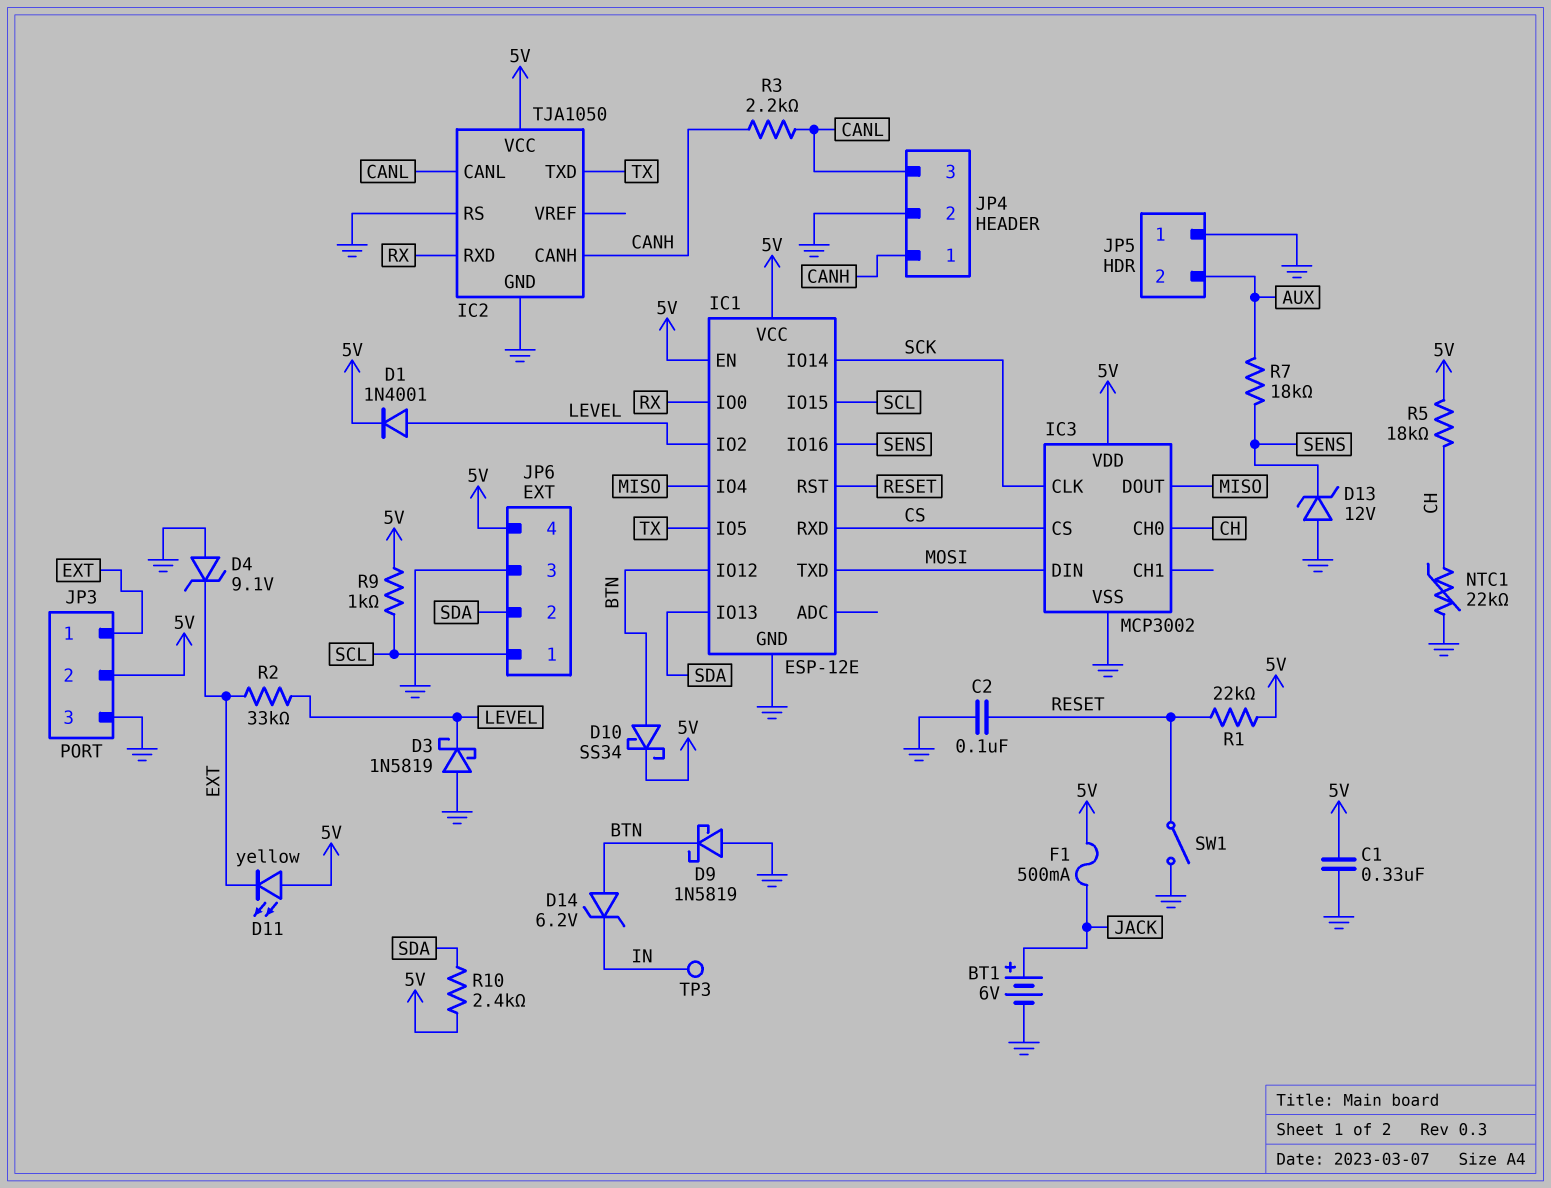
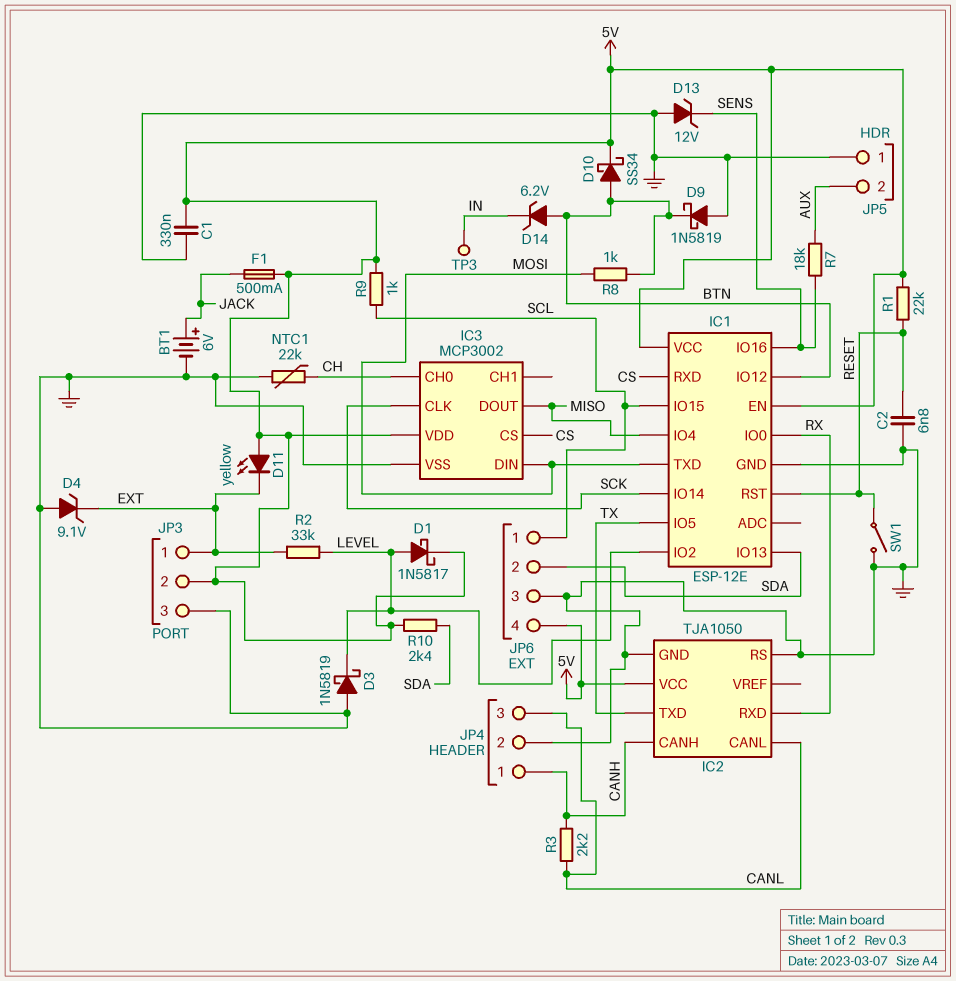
C2: 100nF (GND, RESET) -> 6.8nF (GND, RESET)
D1: diode 1N4001 (A LEVEL, K 5V) -> schottky 1N5817 (A LEVEL, K 5V)
R5: 18k (5V, CH) -> none
R8: none -> 1k (BTN, MOSI)

